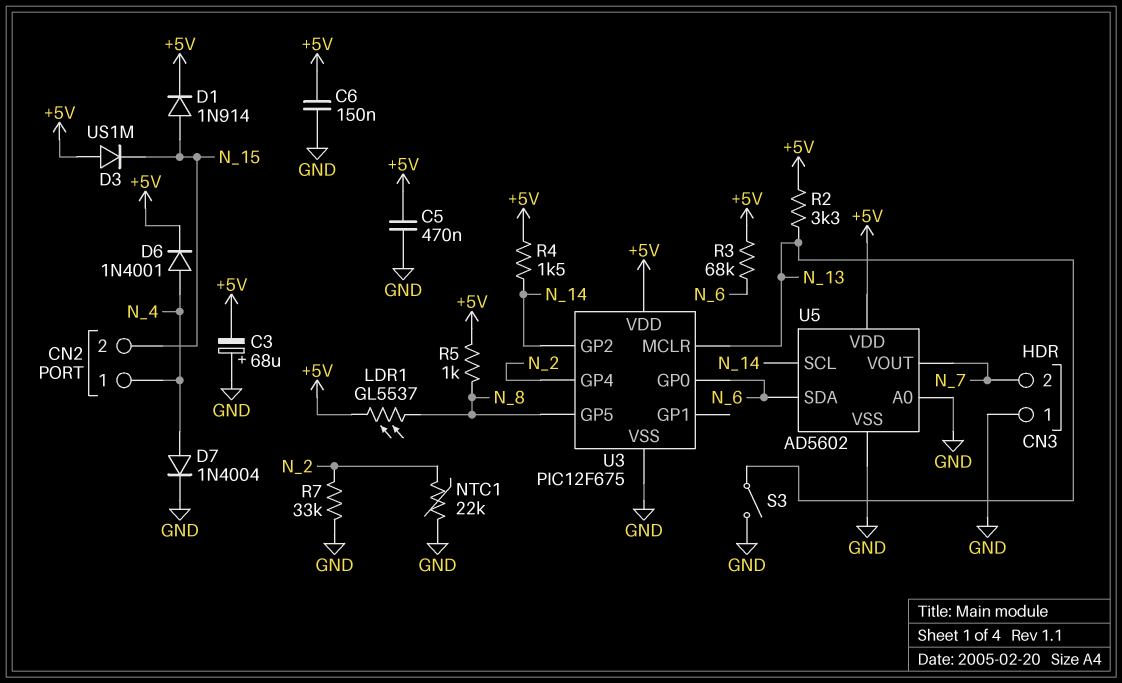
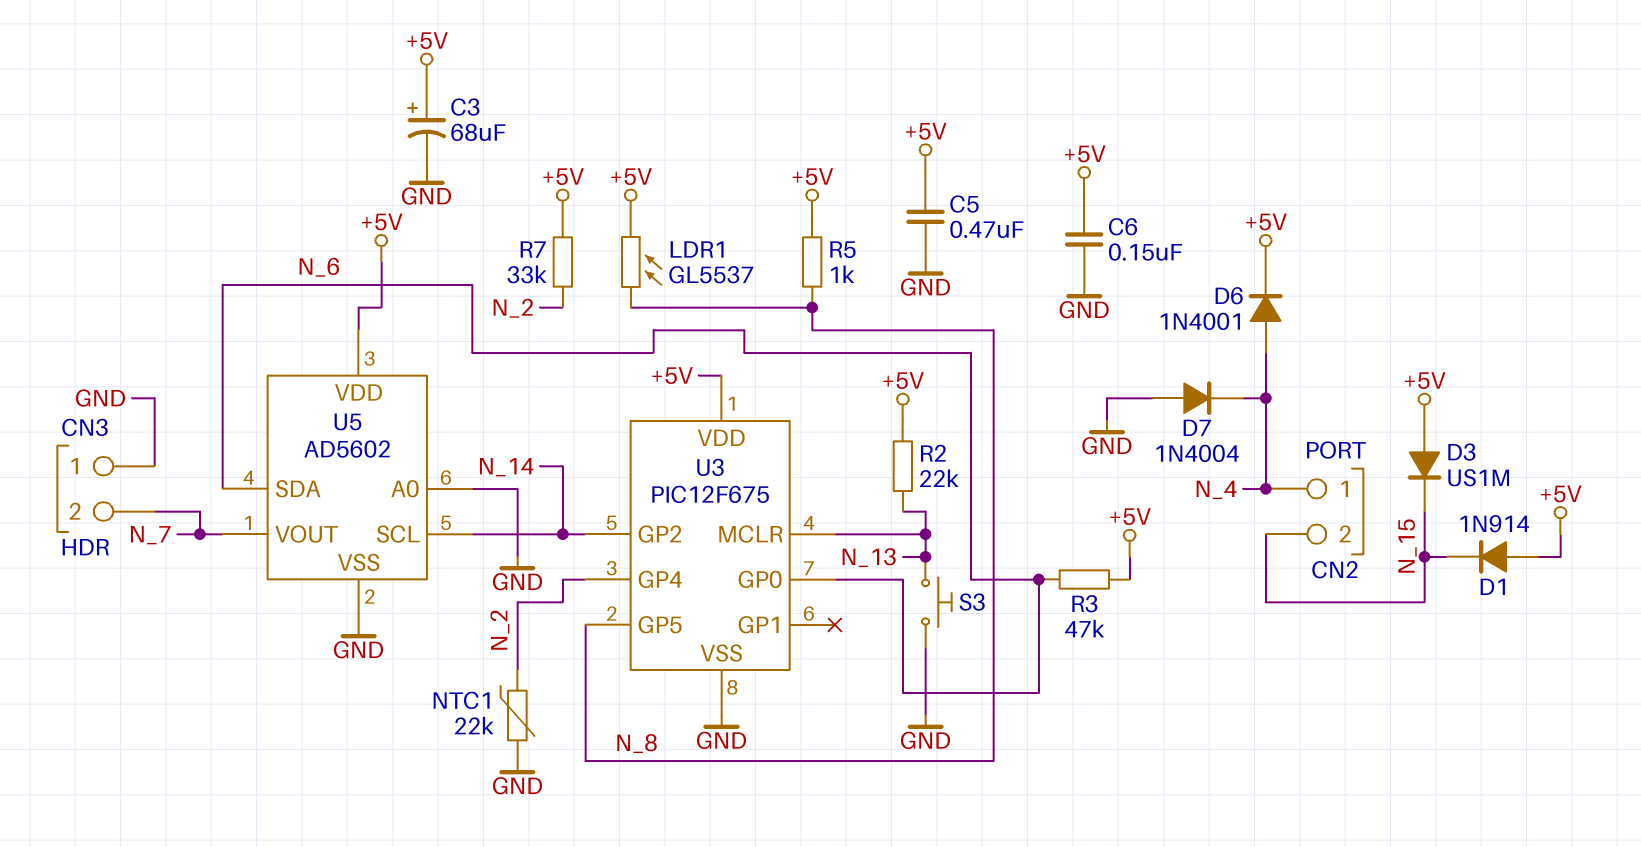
C3: 68uF (plus GND, minus +5V) -> 68uF (plus +5V, minus GND)
D1: diode 1N914 (A N_15, K +5V) -> diode 1N914 (A +5V, K N_15)
D7: diode 1N4004 (A N_4, K GND) -> diode 1N4004 (A GND, K N_4)
R2: 3.3k (+5V, N_13) -> 22k (+5V, N_13)
R3: 68k (+5V, N_6) -> 47k (+5V, N_6)
R4: 1.5k (+5V, N_14) -> none
R7: 33k (GND, N_2) -> 33k (+5V, N_2)
S3: switch (GND, N_13) -> button (GND, N_13)

